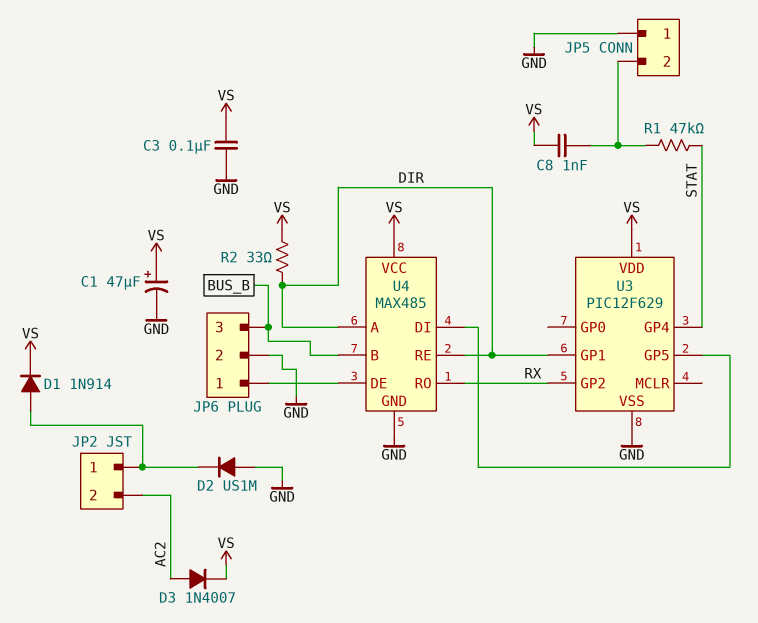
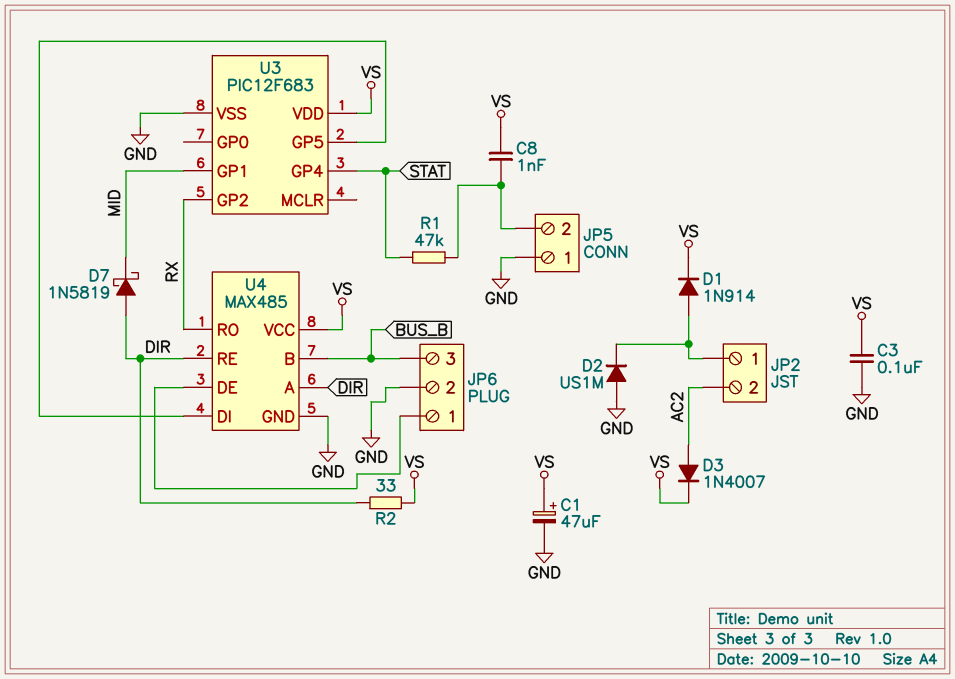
D7: none -> schottky 1N5819 (A DIR, K MID)
U3: PIC12F629 -> PIC12F683
U3 pin GP1: DIR -> MID

